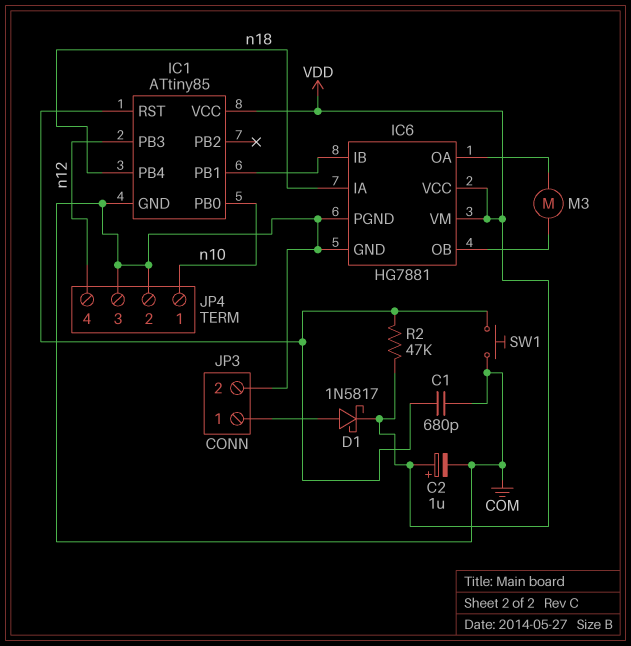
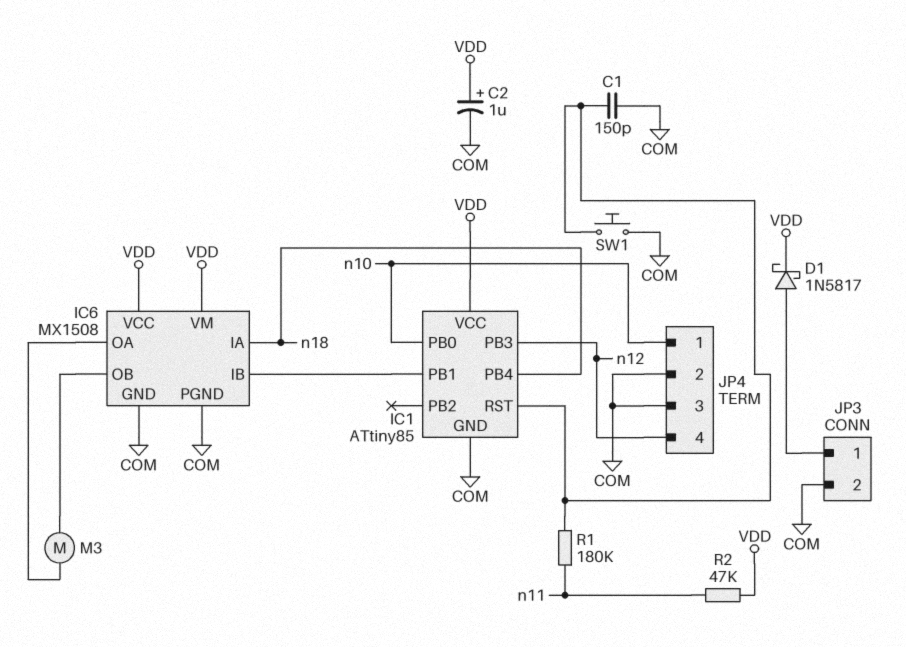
C1: 680pF (COM, IC1/RST) -> 150pF (COM, IC1/RST)
IC6: HG7881 -> MX1508
R1: none -> 180k (IC1/RST, n11)
R2: 47k (IC1/RST, VDD) -> 47k (VDD, n11)

